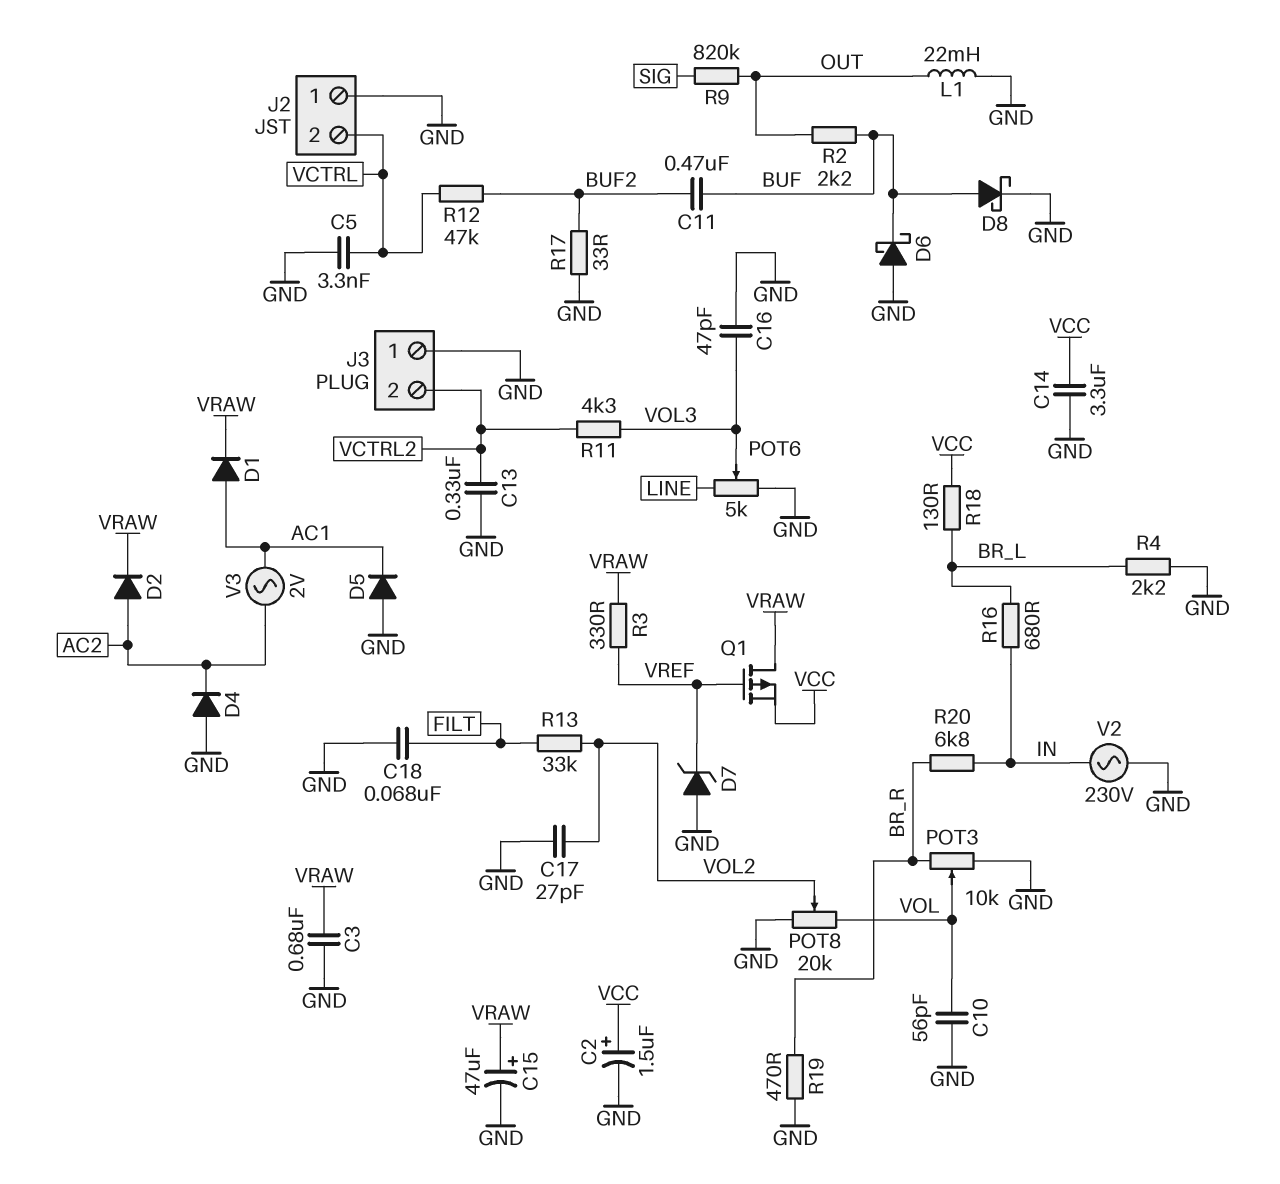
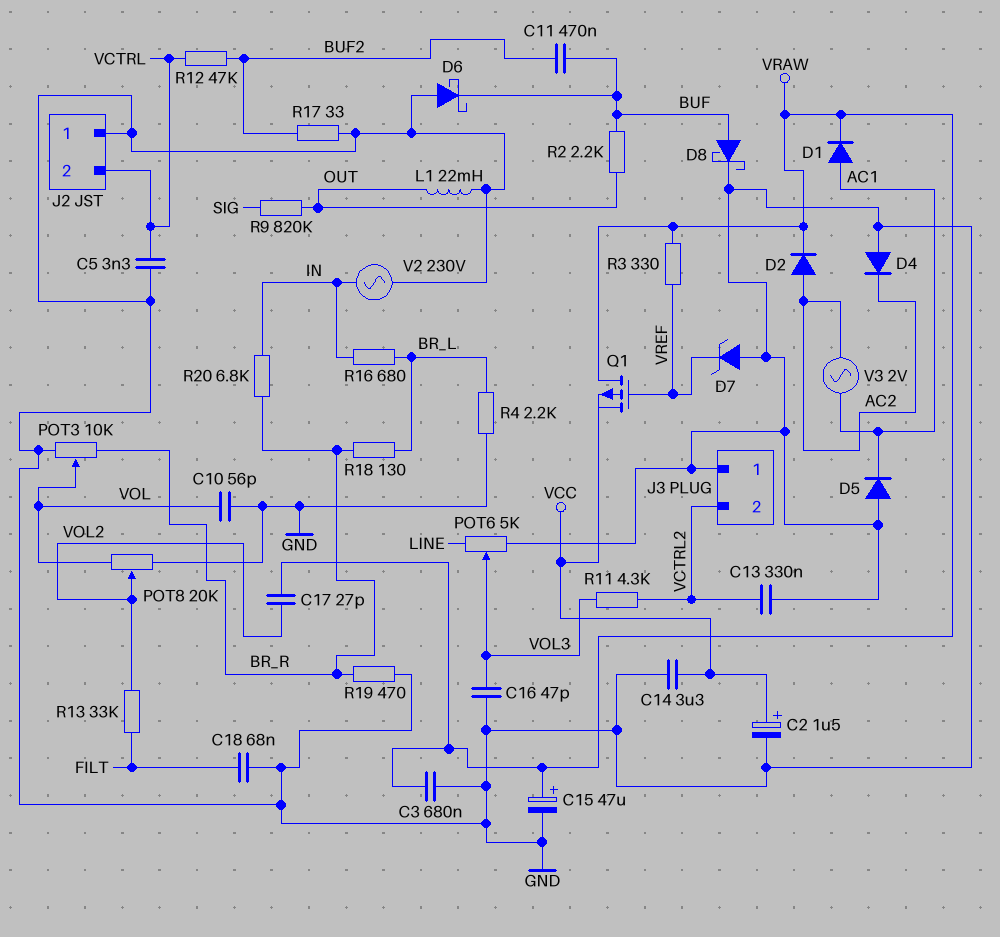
C17: 27pF (GND, VOL2) -> 27pF (VOL2, VRAW)
R18: 130 (BR_L, VCC) -> 130 (BR_L, BR_R)

